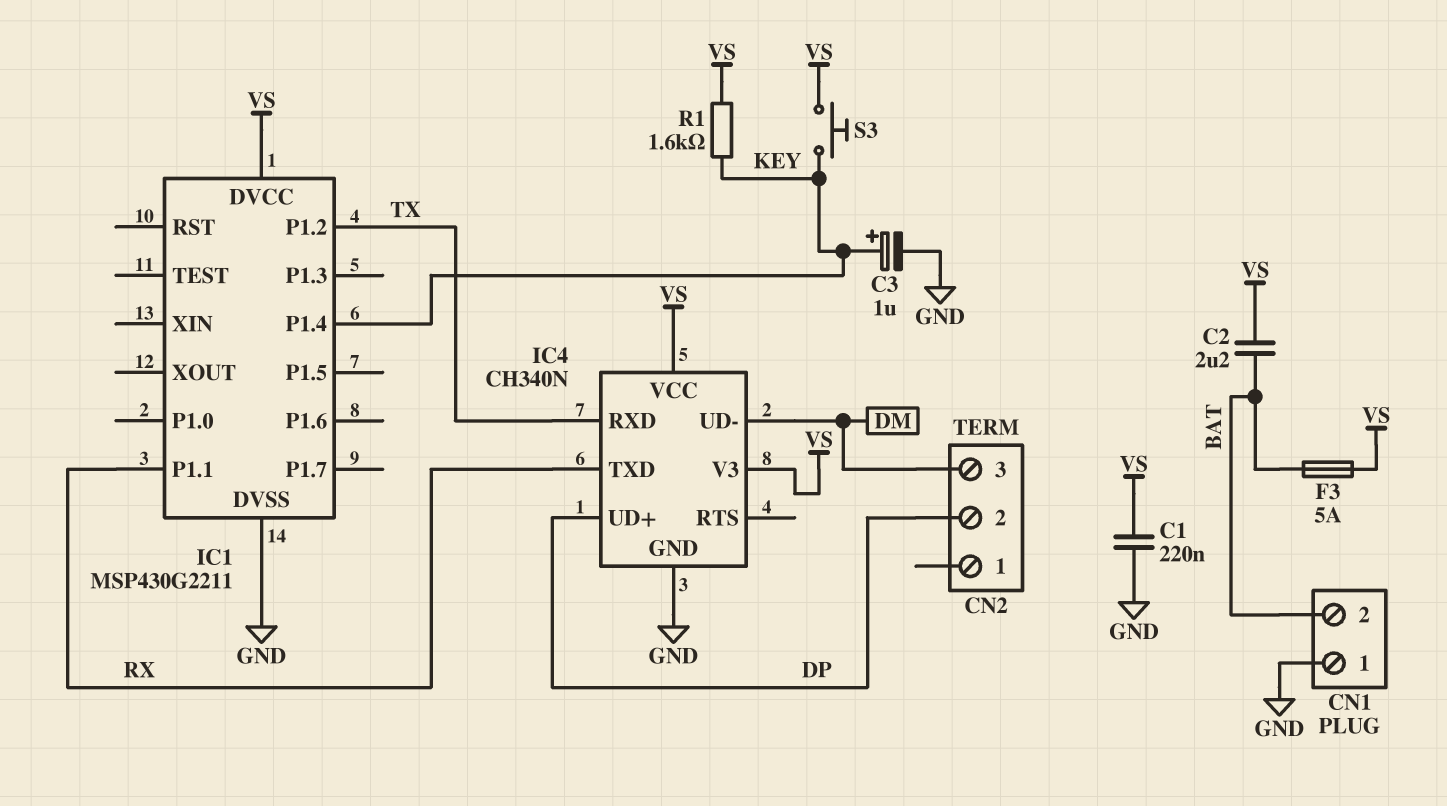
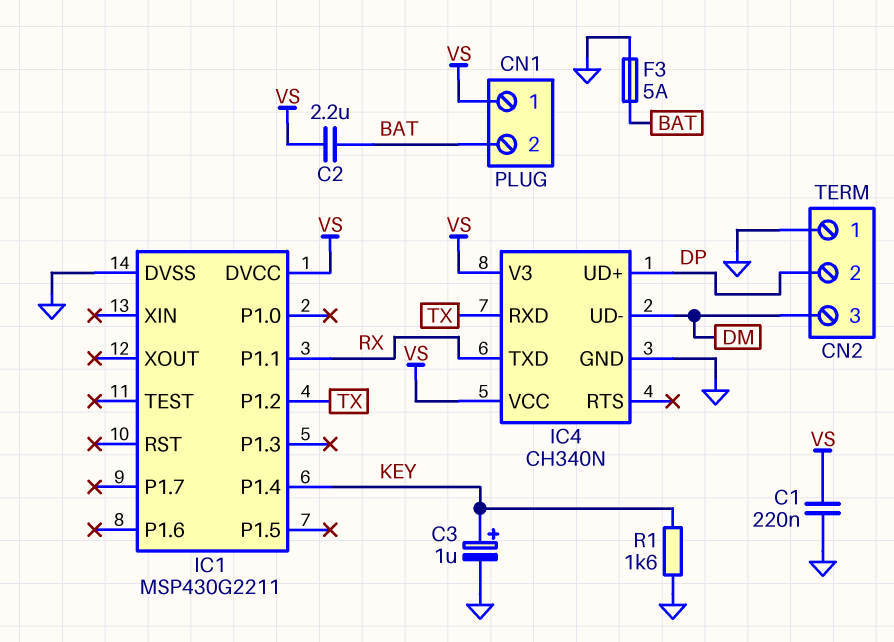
CN1 pin 1: GND -> VS
CN2 pin 1: none -> GND
F3: 5A (BAT, VS) -> 5A (BAT, GND)
R1: 1.6k (KEY, VS) -> 1.6k (GND, KEY)
S3: button (KEY, VS) -> none

